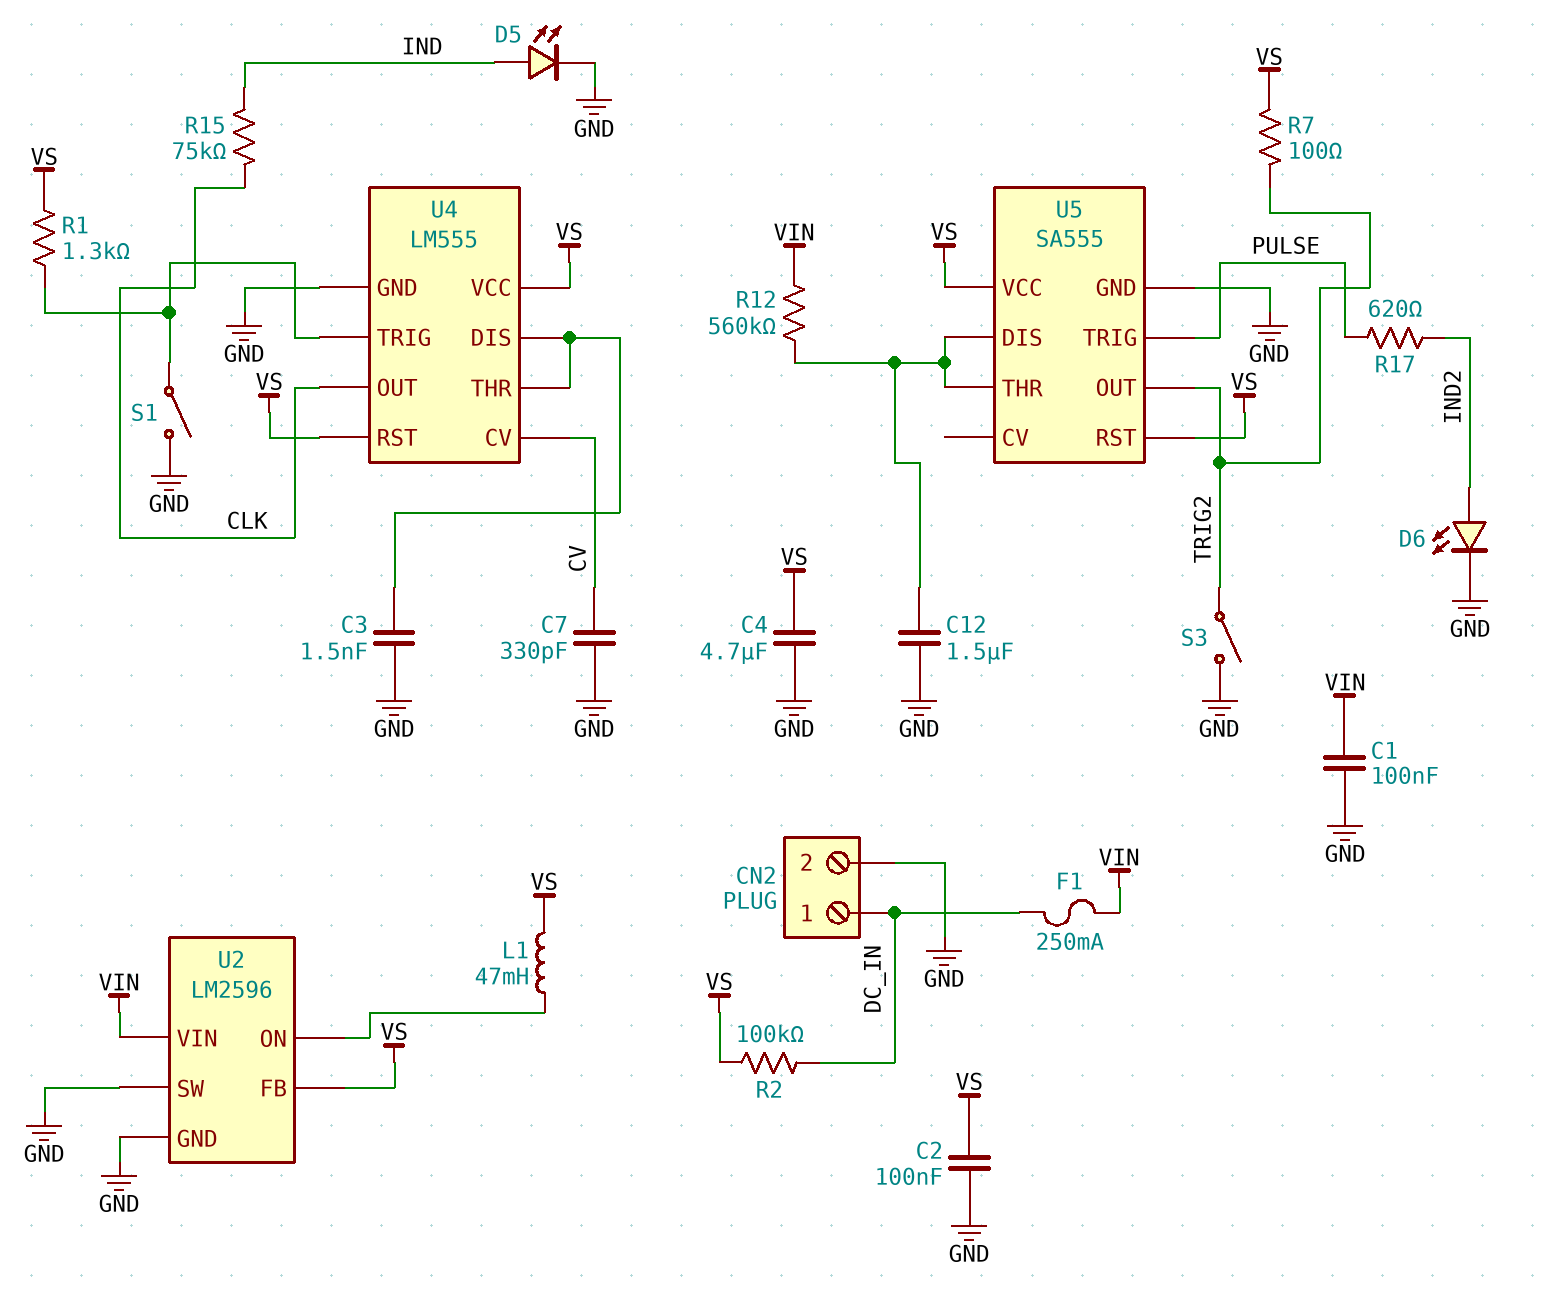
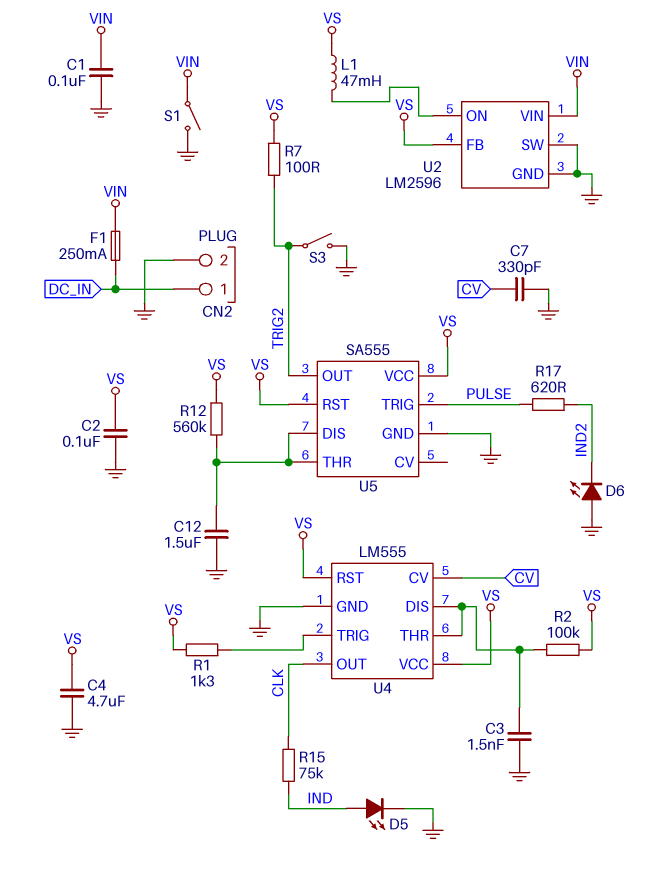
D6: LED (A IND2, K GND) -> LED (A GND, K IND2)
R2: 100k (DC_IN, VS) -> 100k (U4/DIS, VS)
R12: 560k (U5/DIS, VIN) -> 560k (U5/DIS, VS)
S1: switch (GND, U4/TRIG) -> switch (GND, VIN)

